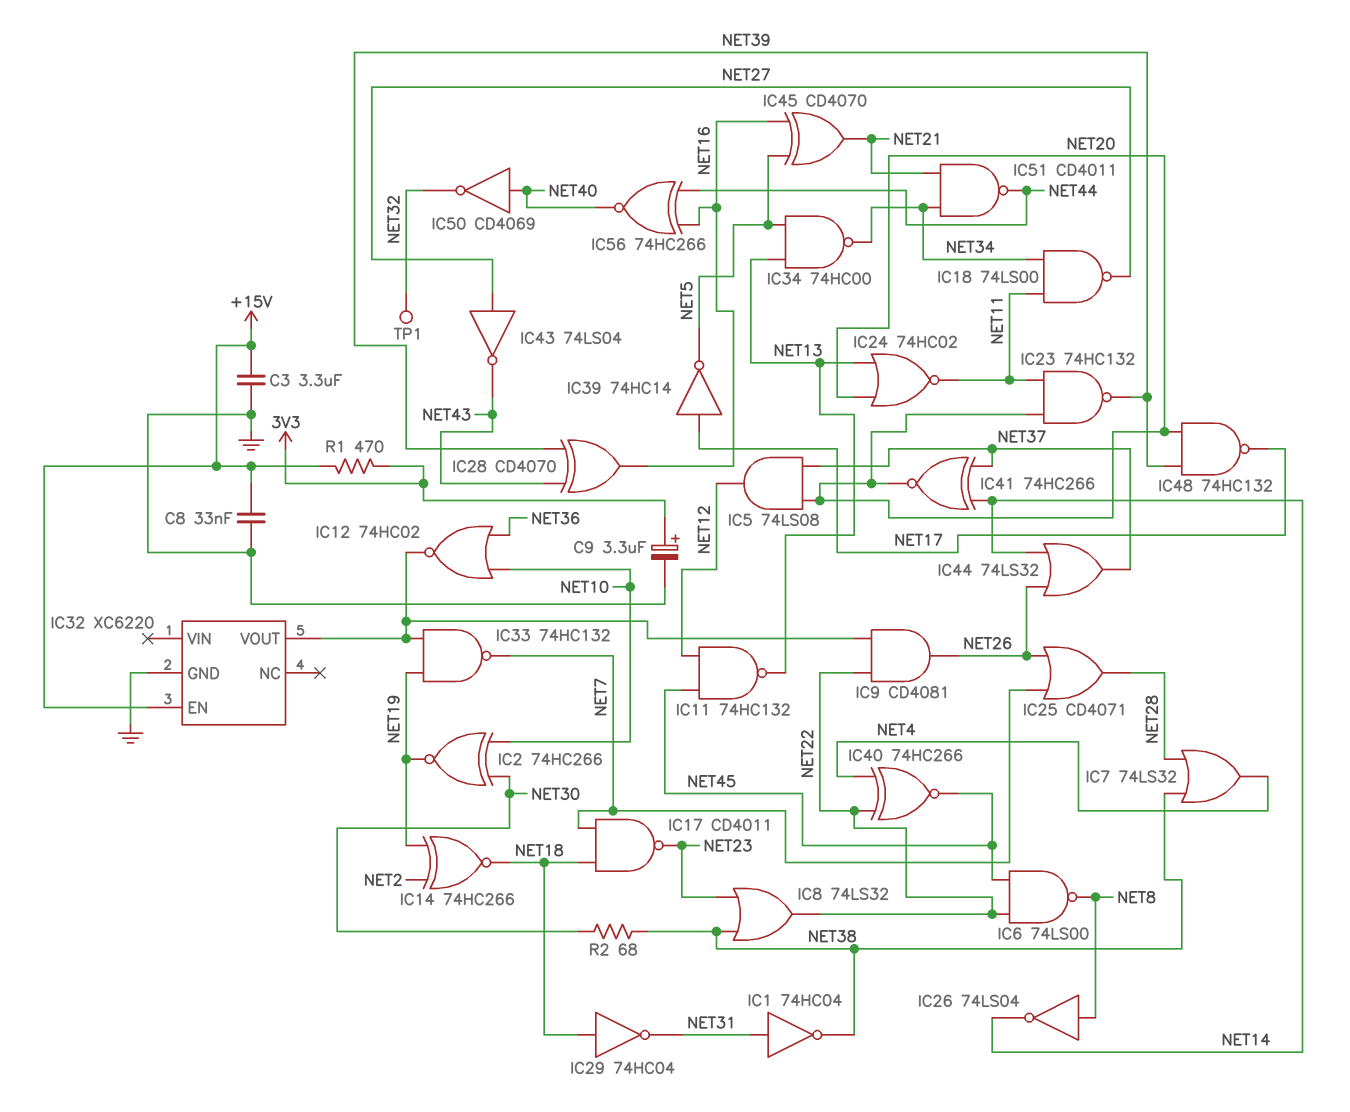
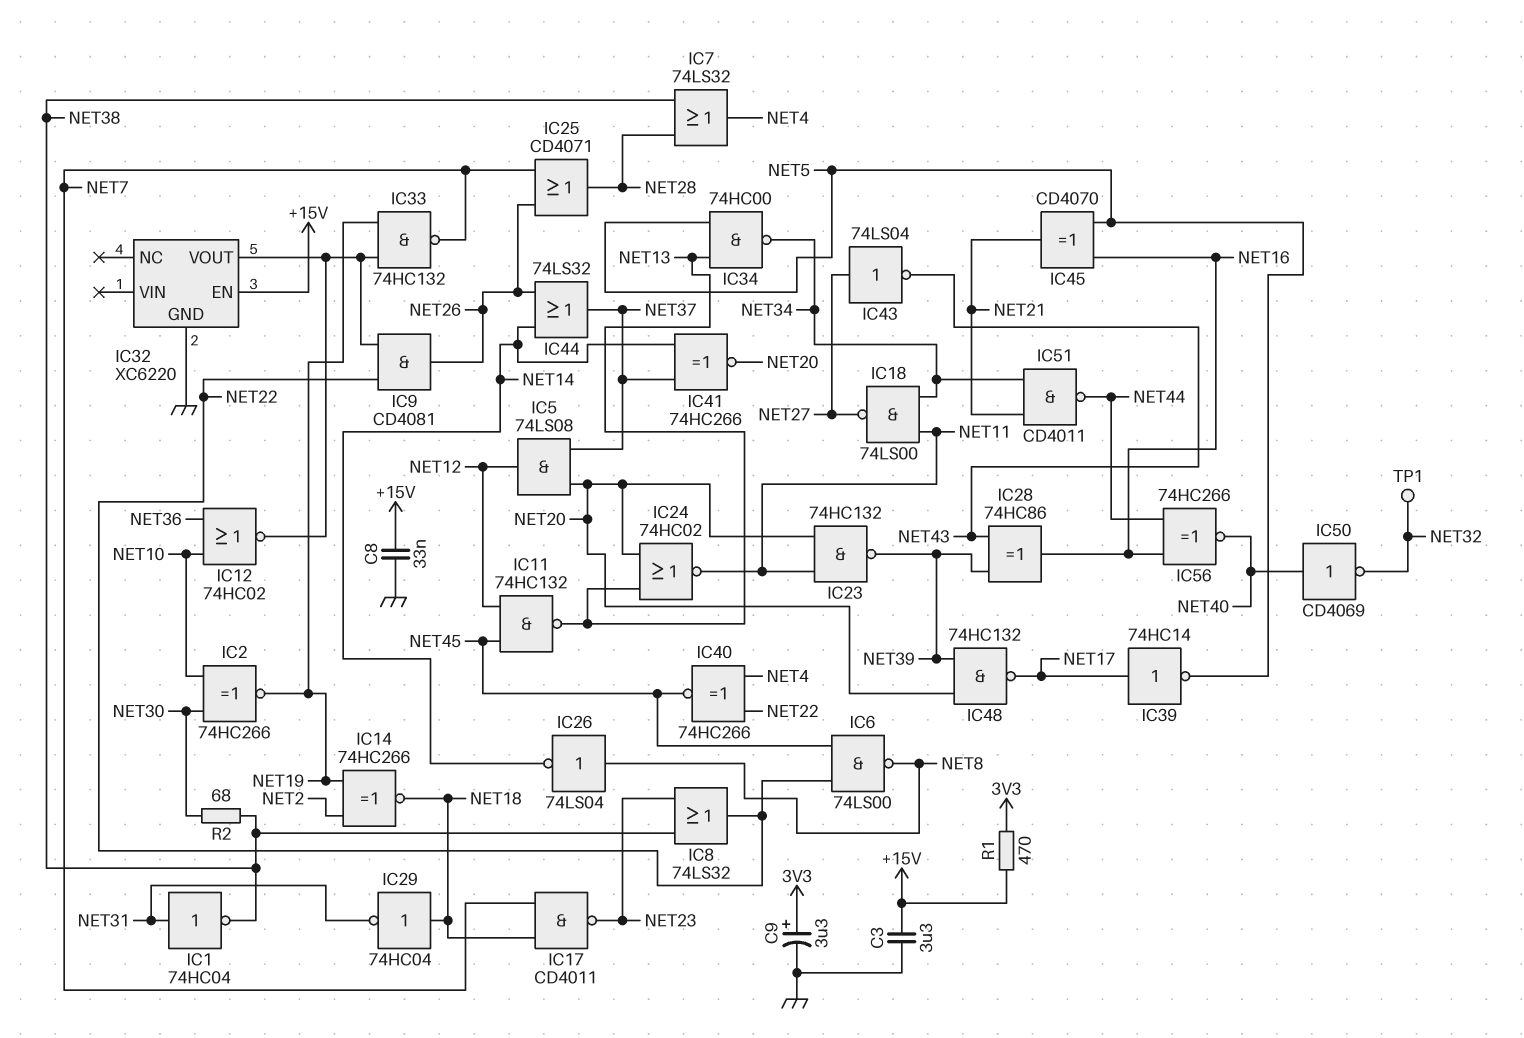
IC28: XOR CD4070 (in NET39, in NET43, out NET16) -> XOR 74HC86 (in NET39, in NET43, out NET16)

